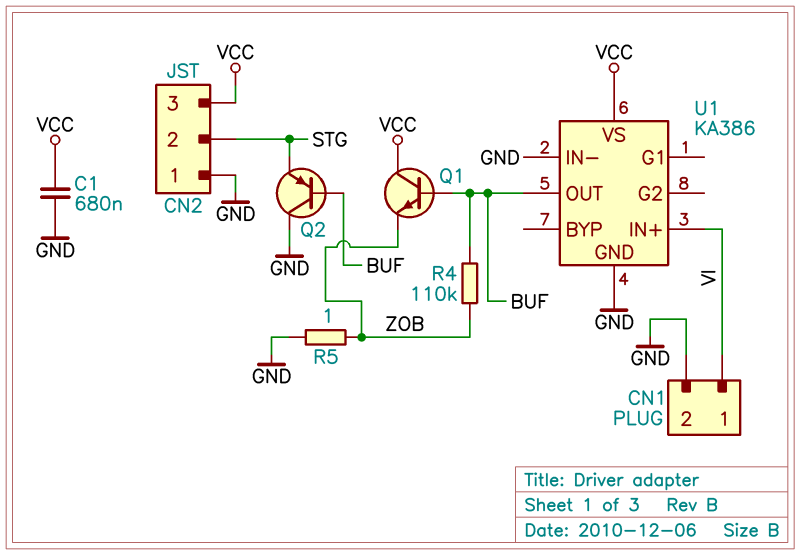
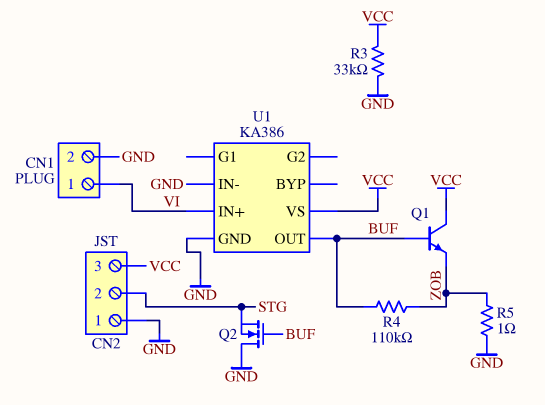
C1: 680nF (GND, VCC) -> none
Q2: PNP (B BUF, C GND, E STG) -> NMOS (G BUF, D GND, S STG)
R3: none -> 33k (GND, VCC)

